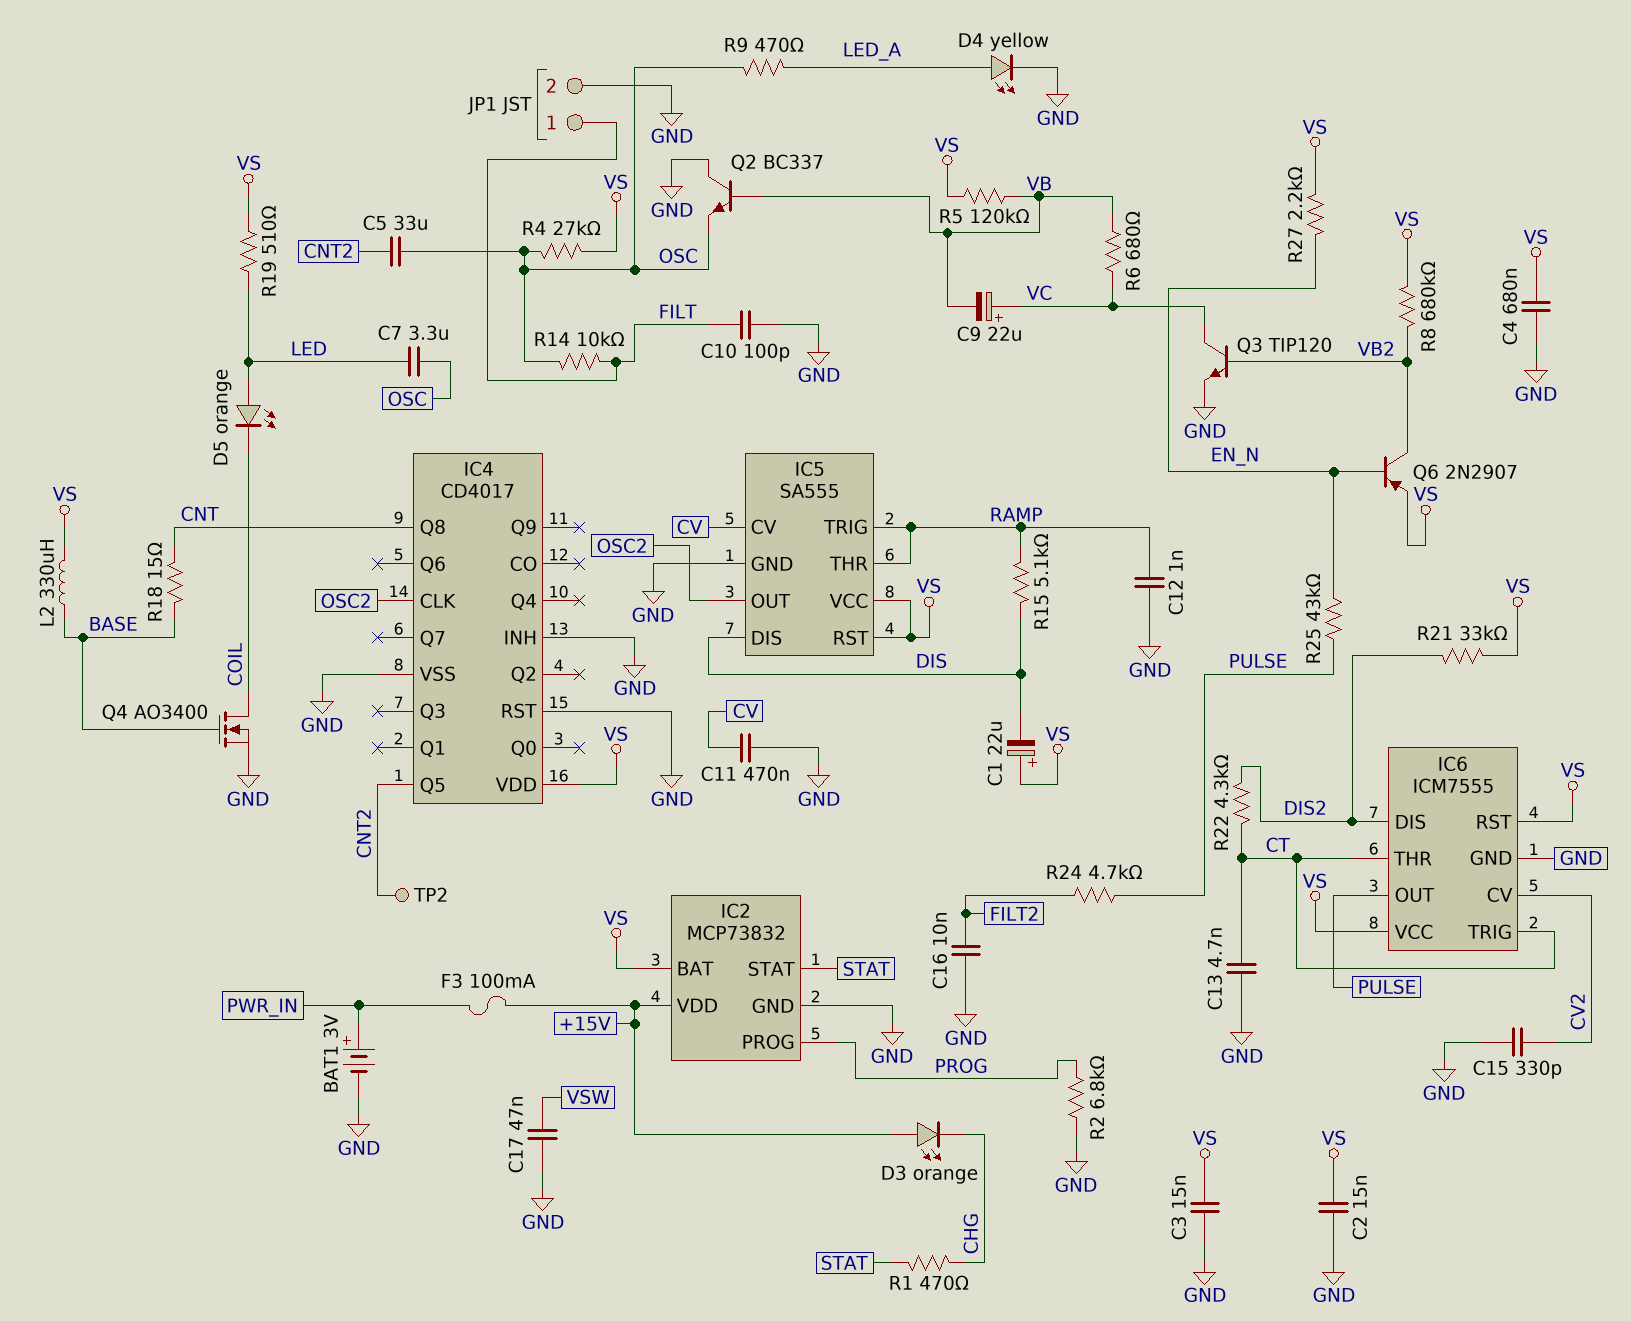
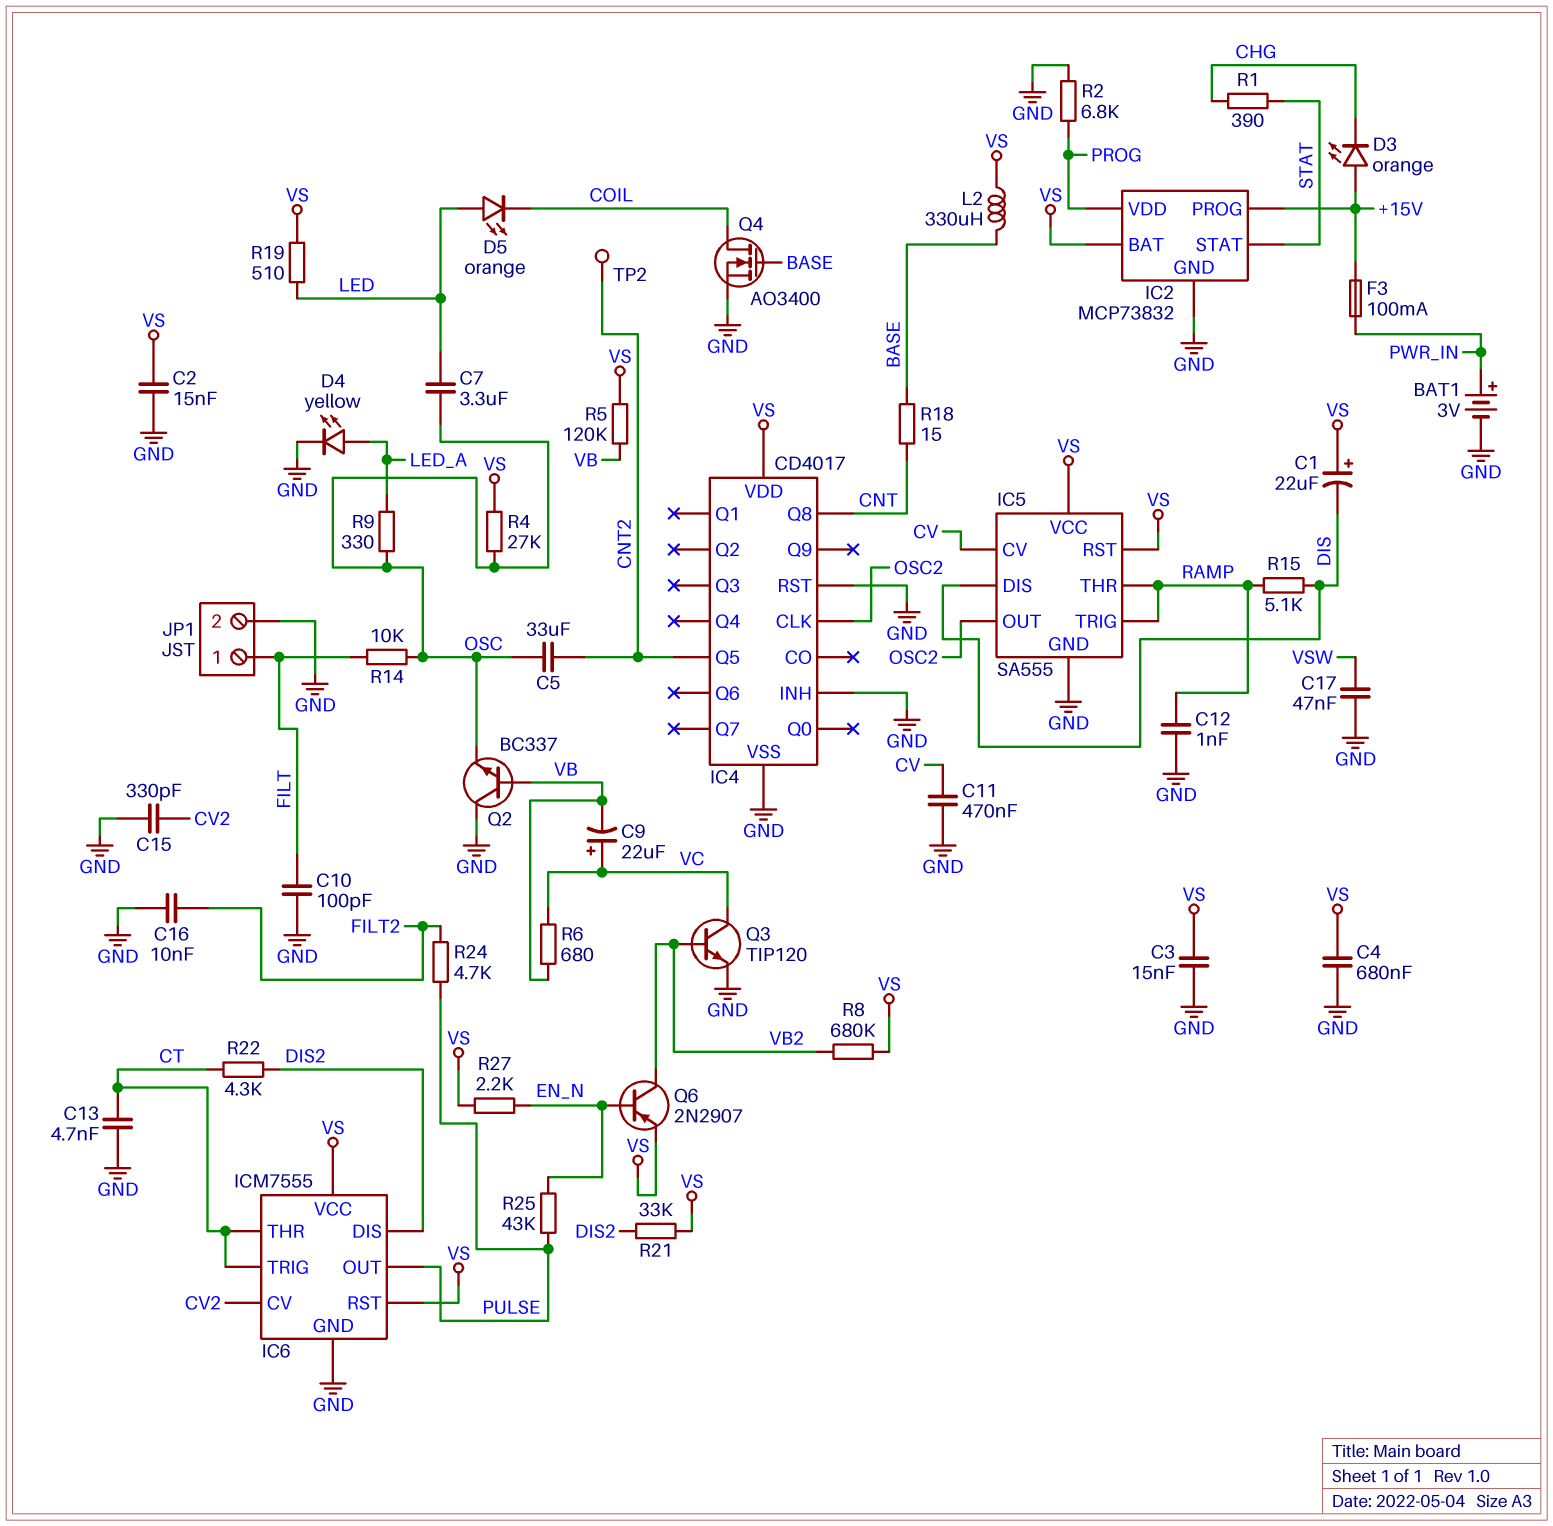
IC2 pin PROG: PROG -> +15V
IC2 pin VDD: +15V -> PROG
R1: 470 (CHG, STAT) -> 390 (CHG, STAT)
R9: 470 (LED_A, OSC) -> 330 (LED_A, OSC)

